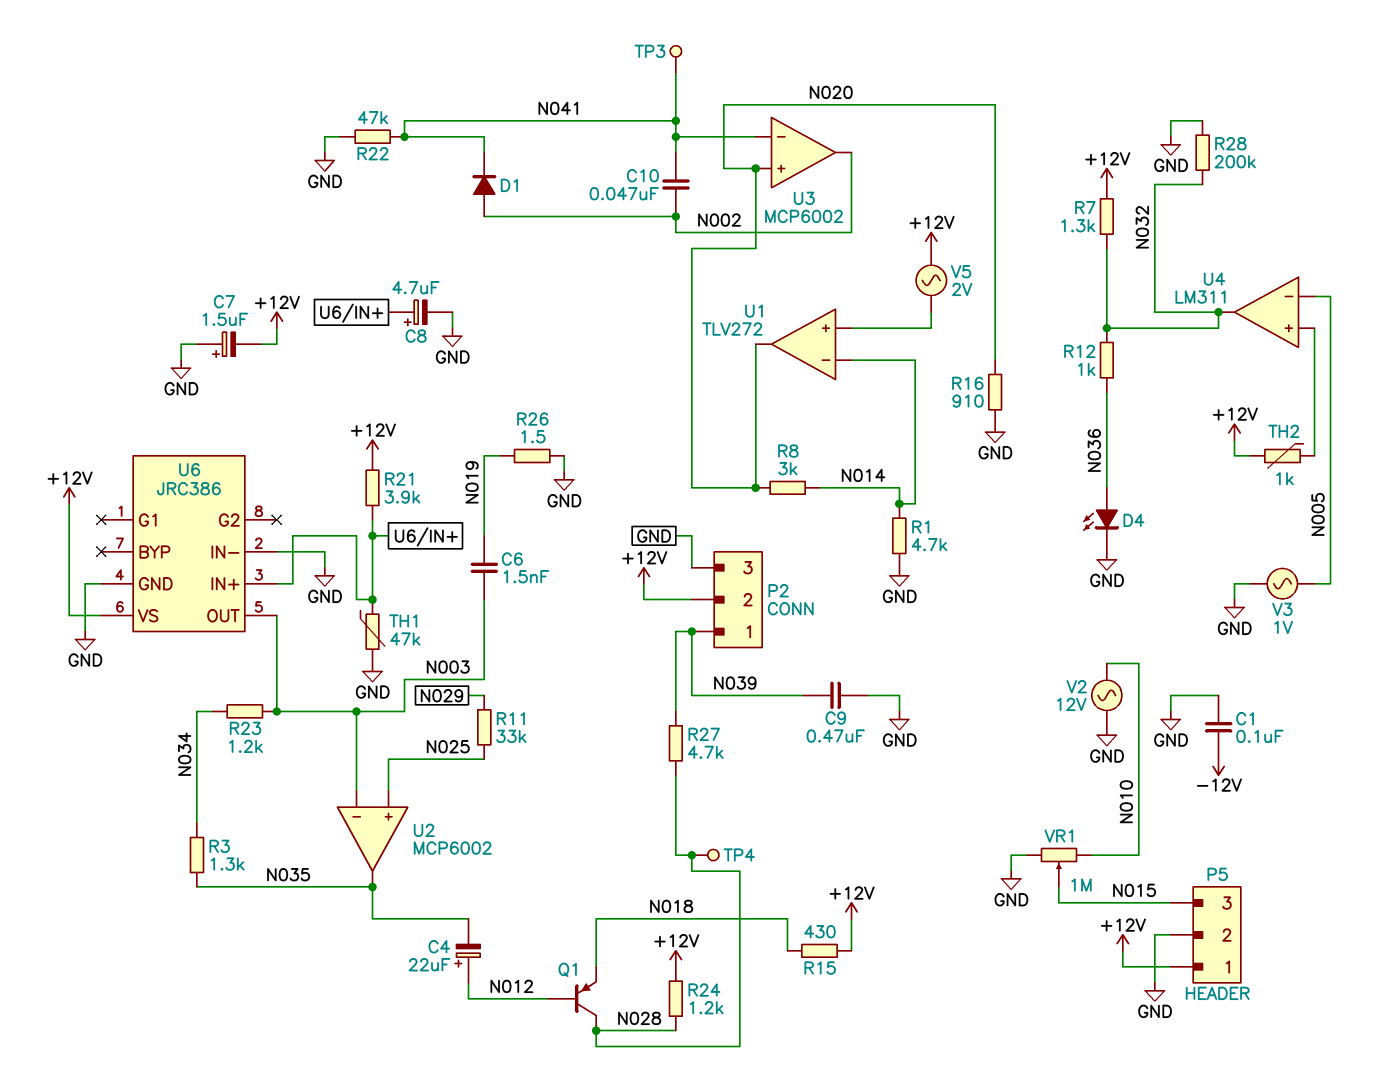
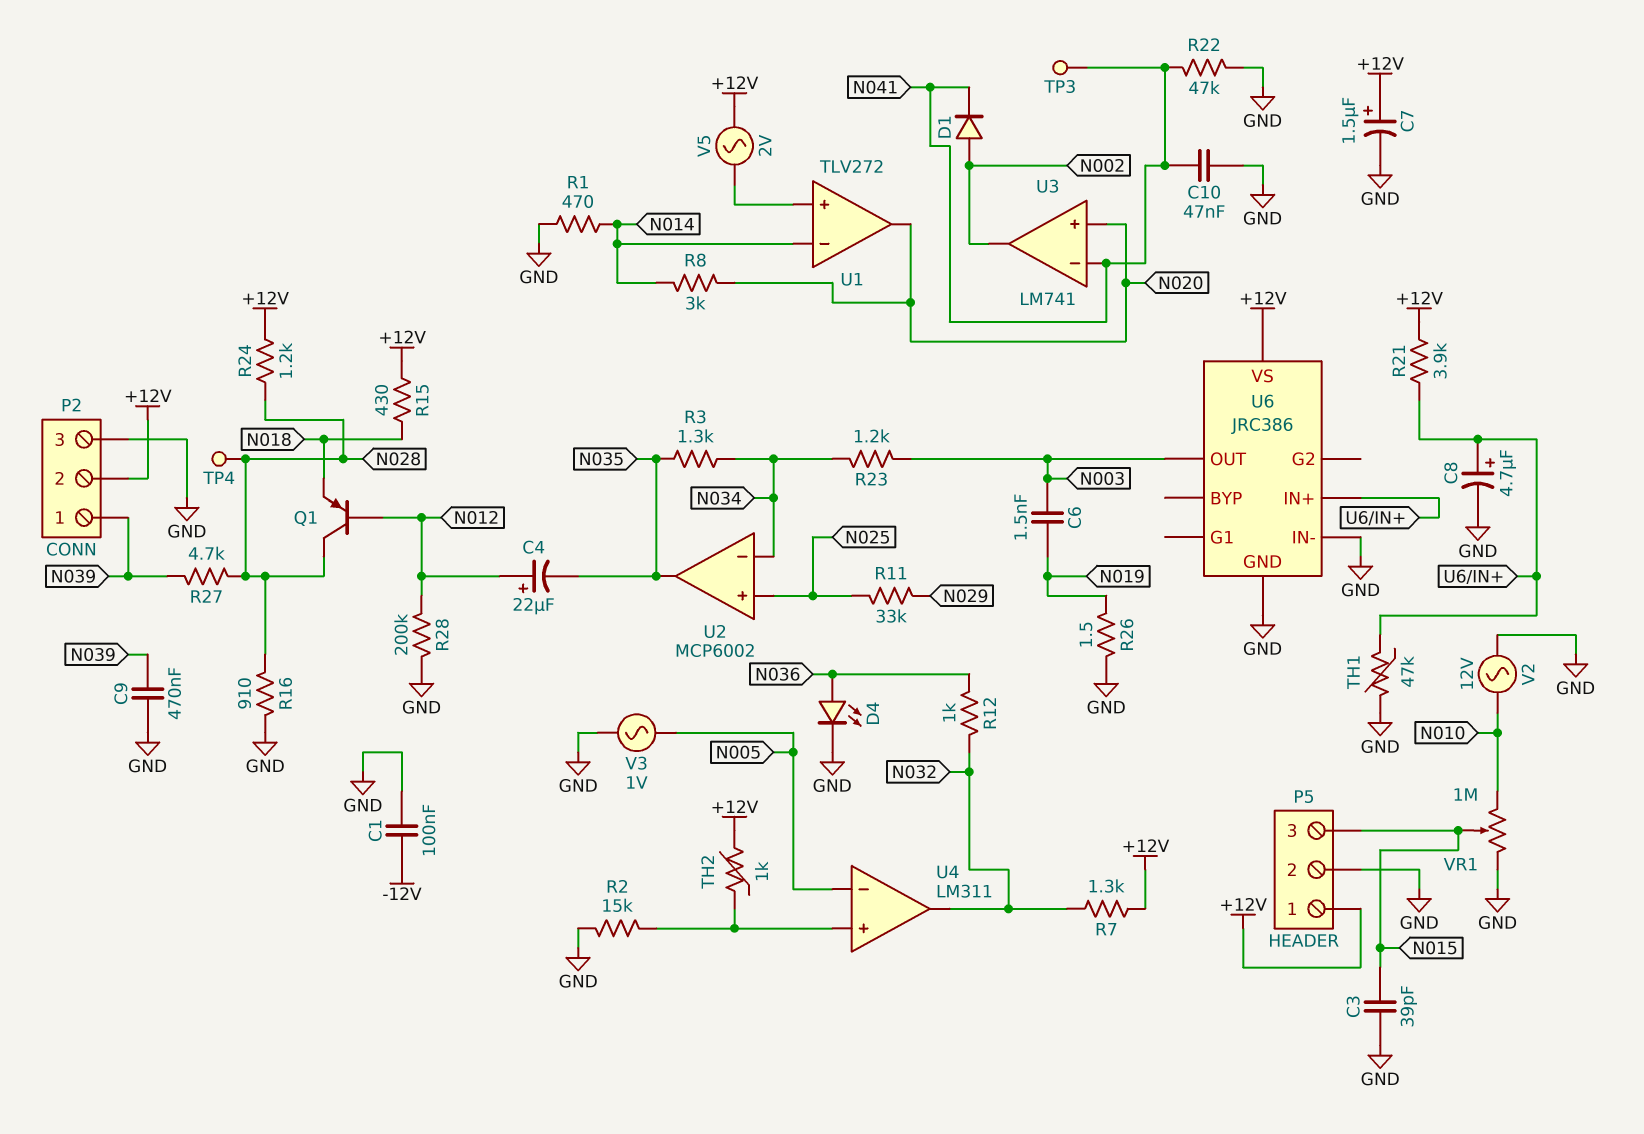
C3: none -> 39pF (GND, N015)
C7: 1.5uF (plus GND, minus +12V) -> 1.5uF (plus +12V, minus GND)
C10: 47nF (N002, N041) -> 47nF (GND, N041)
R1: 4.7k (GND, N014) -> 470 (GND, N014)
R2: none -> 15k (GND, U4/in+)
R16: 910 (GND, N020) -> 910 (GND, N028)
R28: 200k (GND, N032) -> 200k (GND, N012)
U2 pin in-: N003 -> N034
U3: MCP6002 -> LM741

